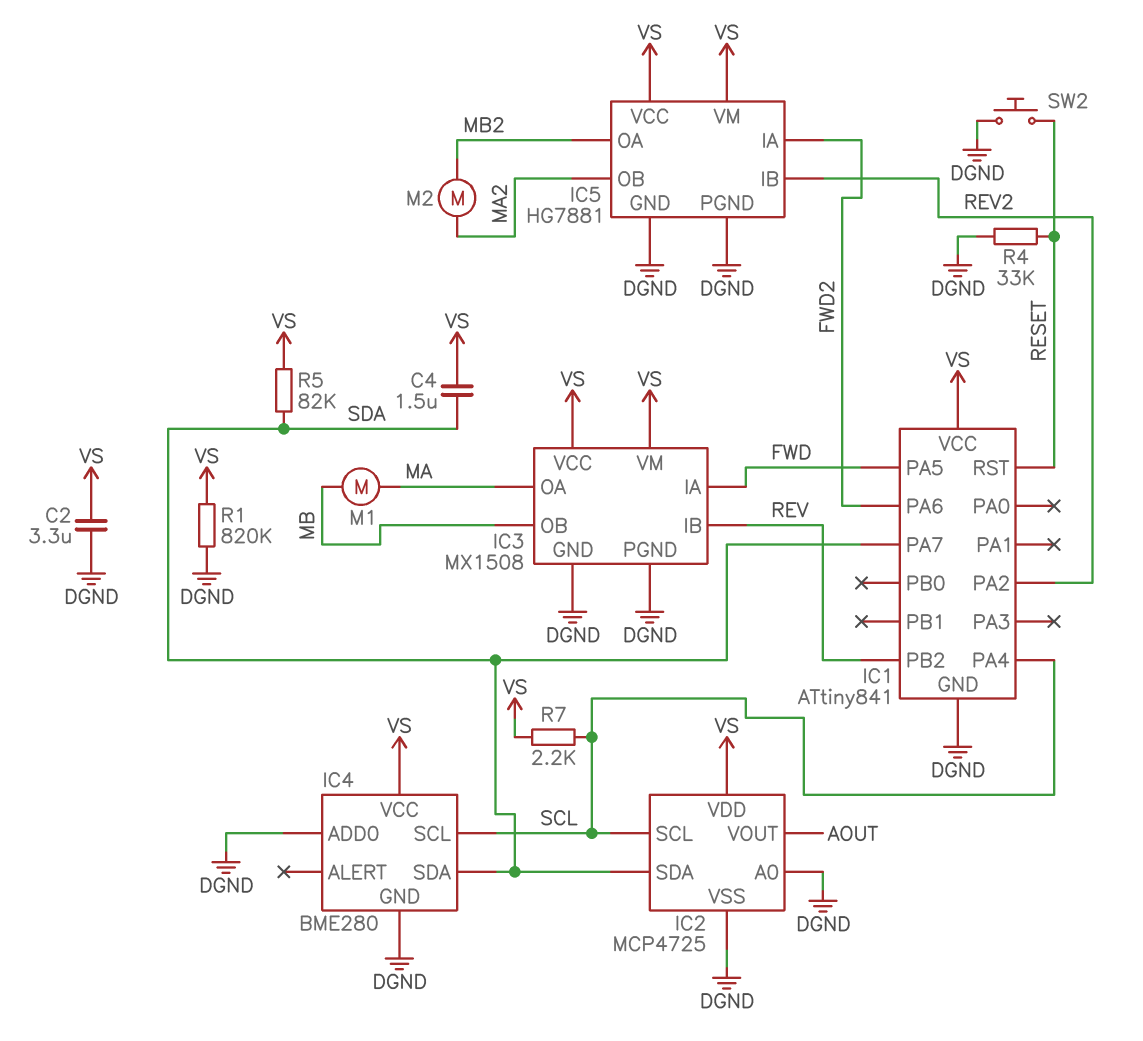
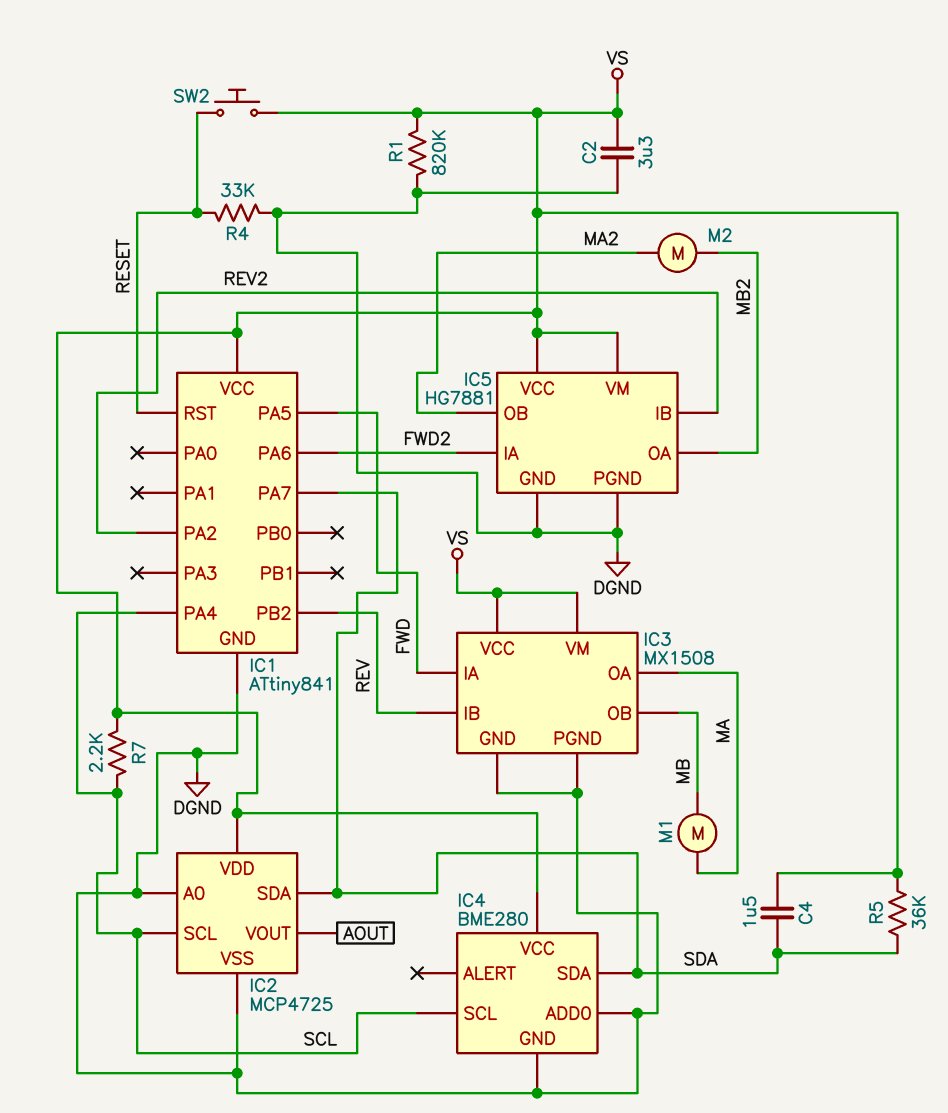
R5: 82k (SDA, VS) -> 36k (SDA, VS)
SW2: button (DGND, RESET) -> button (RESET, VS)

